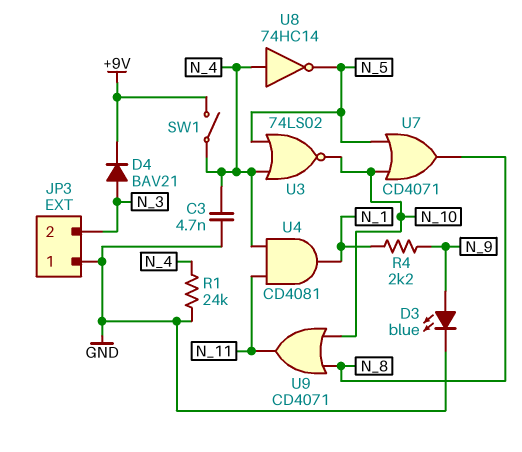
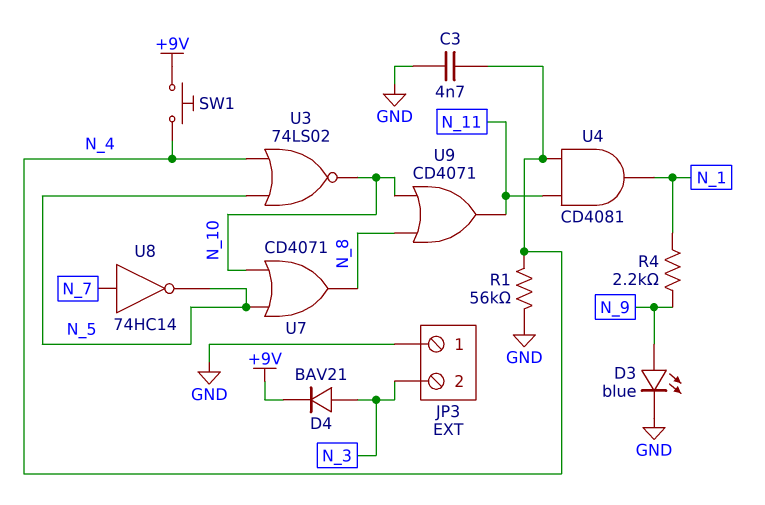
R1: 24k (GND, N_4) -> 56k (GND, N_4)
SW1: switch (+9V, N_4) -> button (+9V, N_4)
U8: NOT 74HC14 (in N_4, out N_5) -> NOT 74HC14 (in N_7, out N_5)

